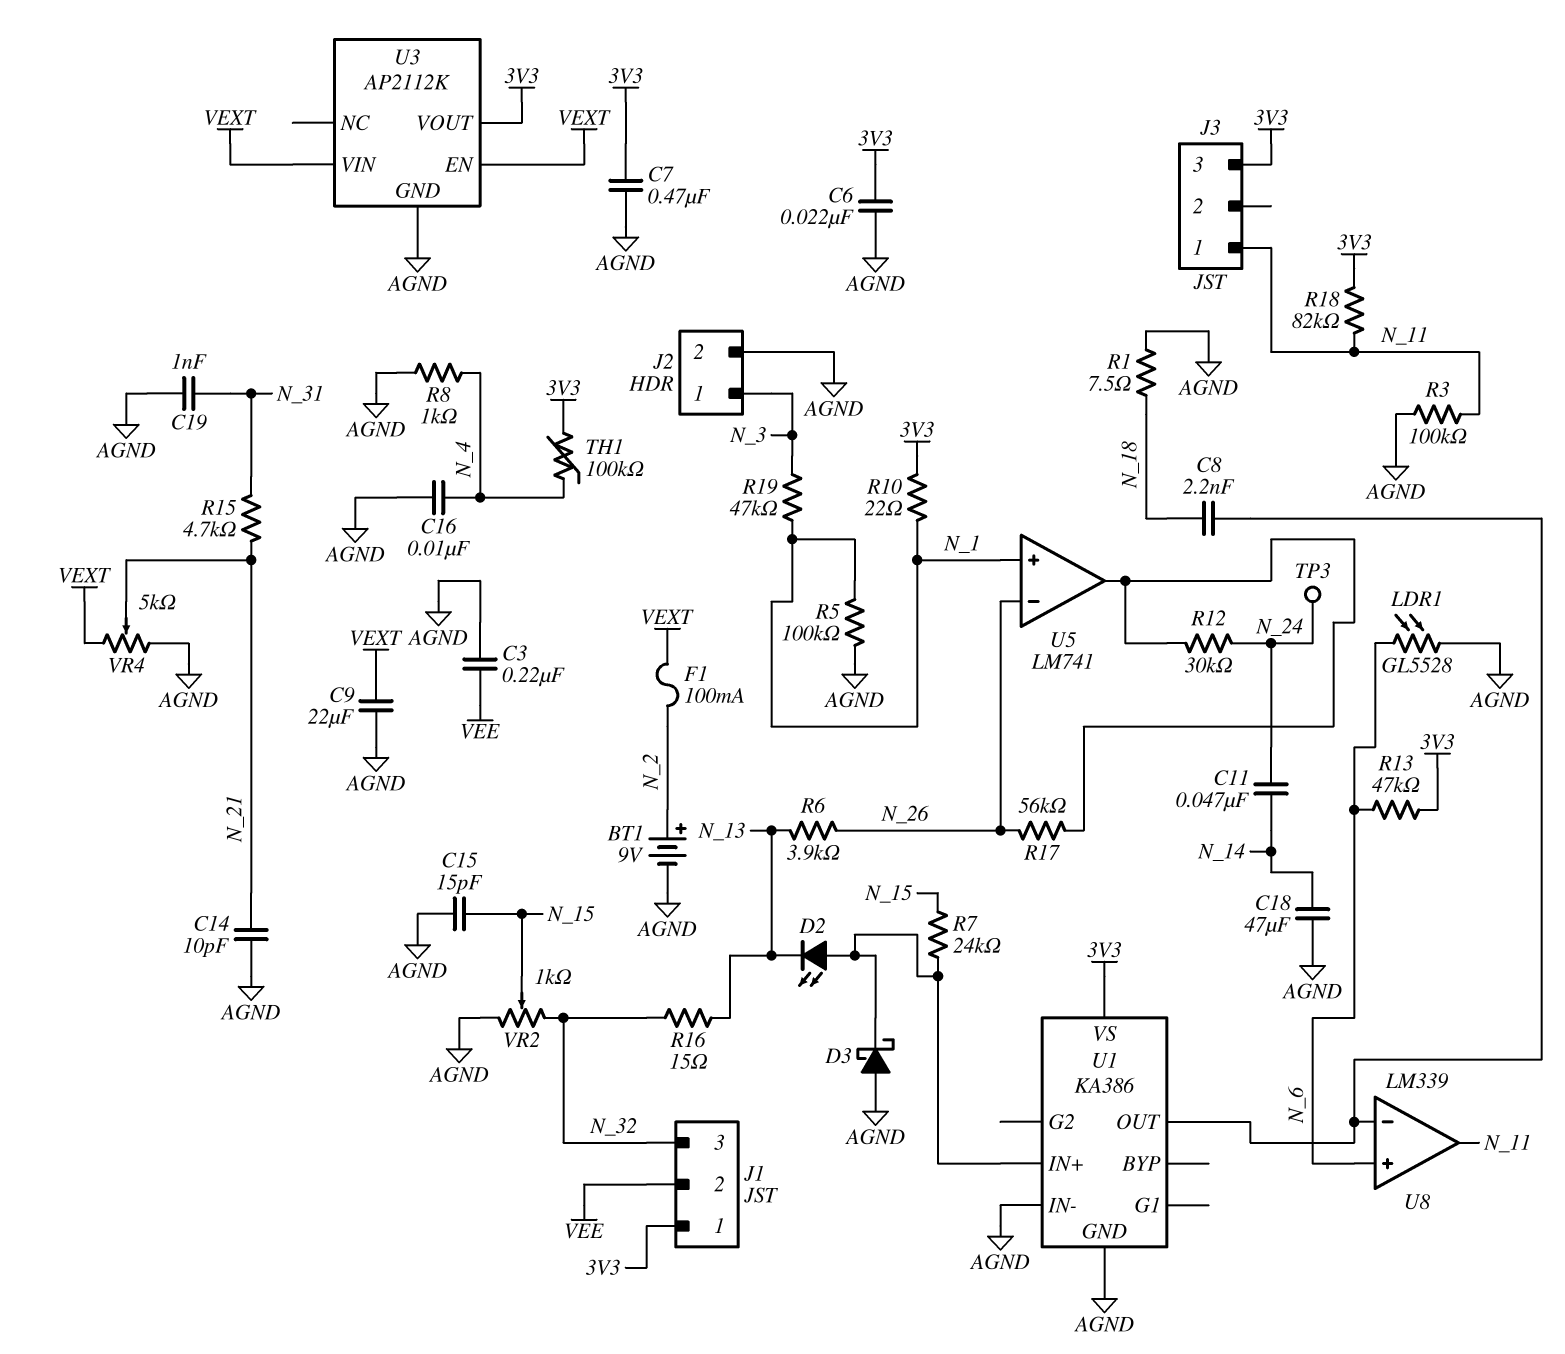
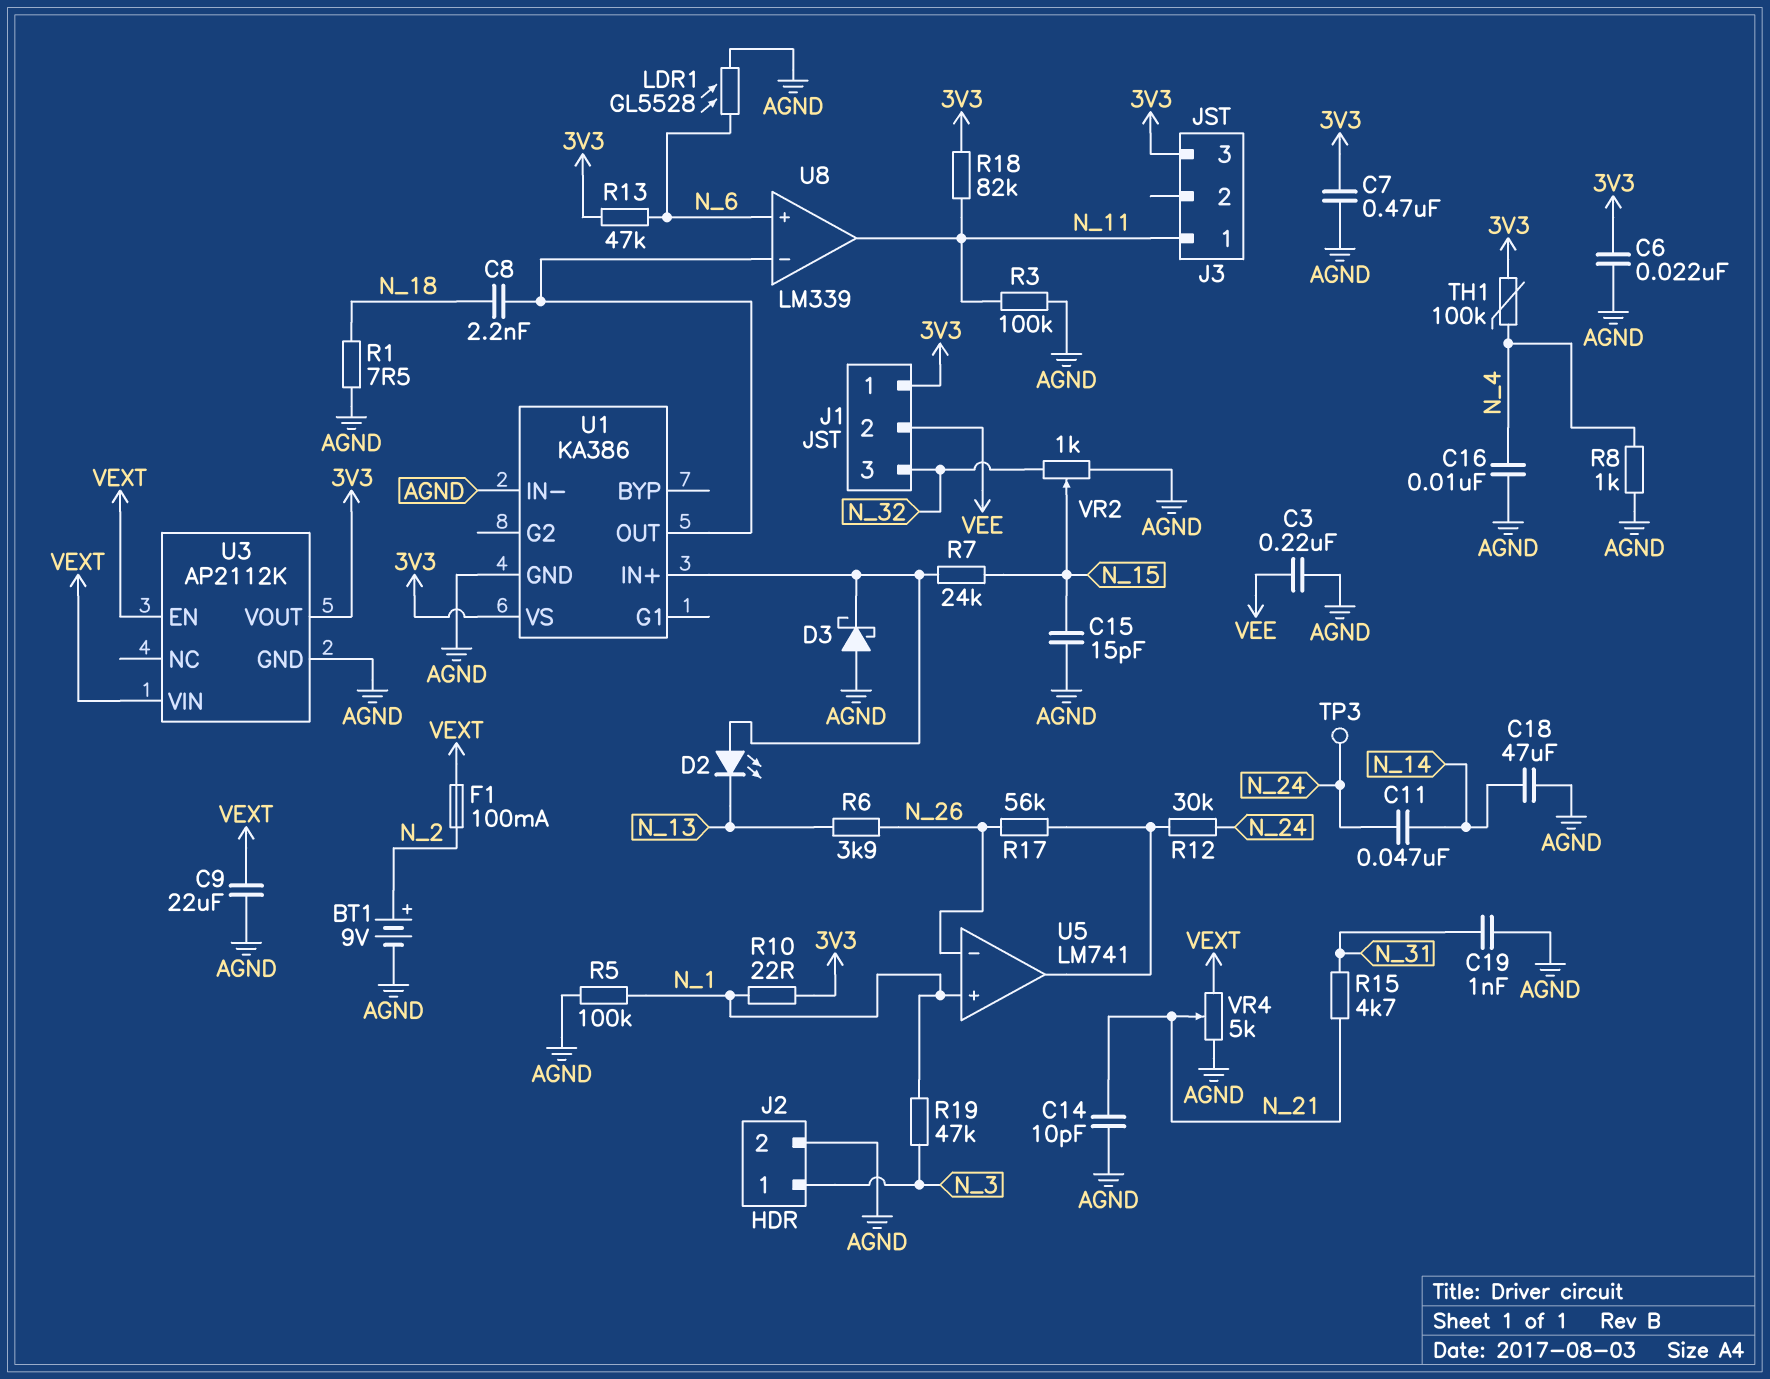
R16: 15 (N_13, N_32) -> none

